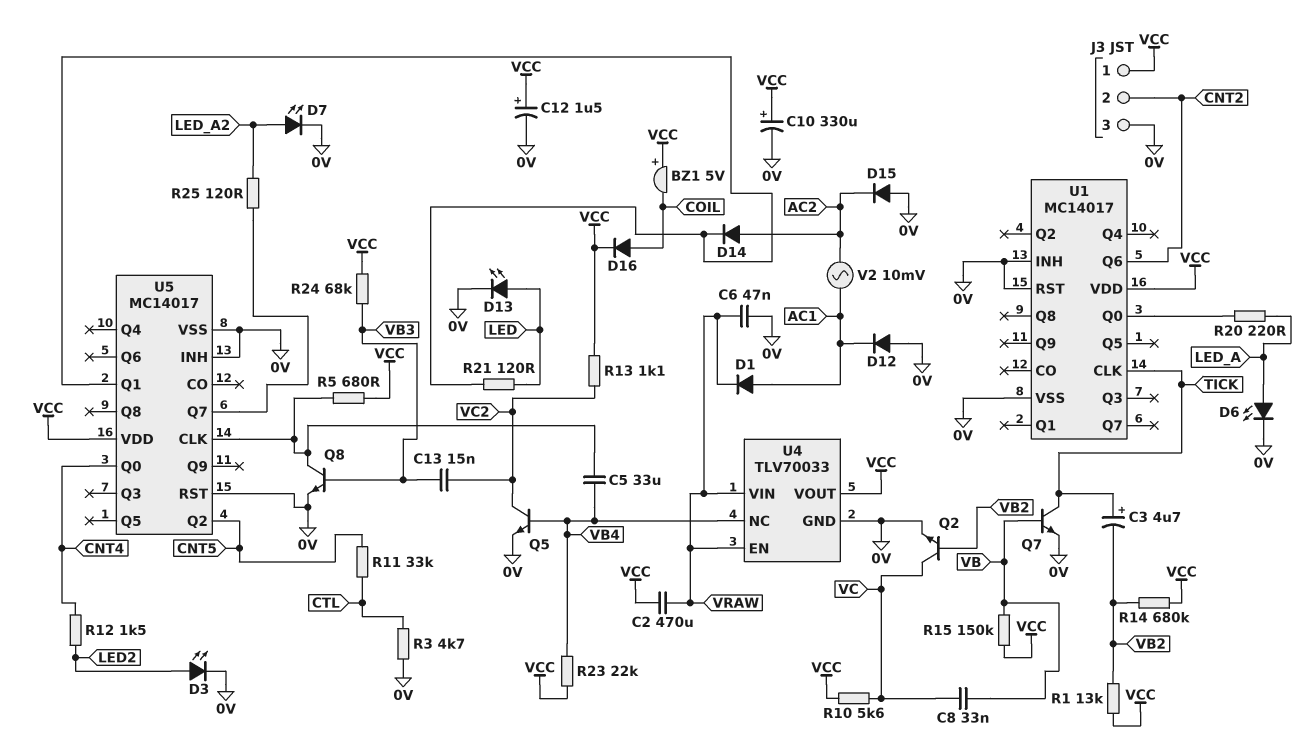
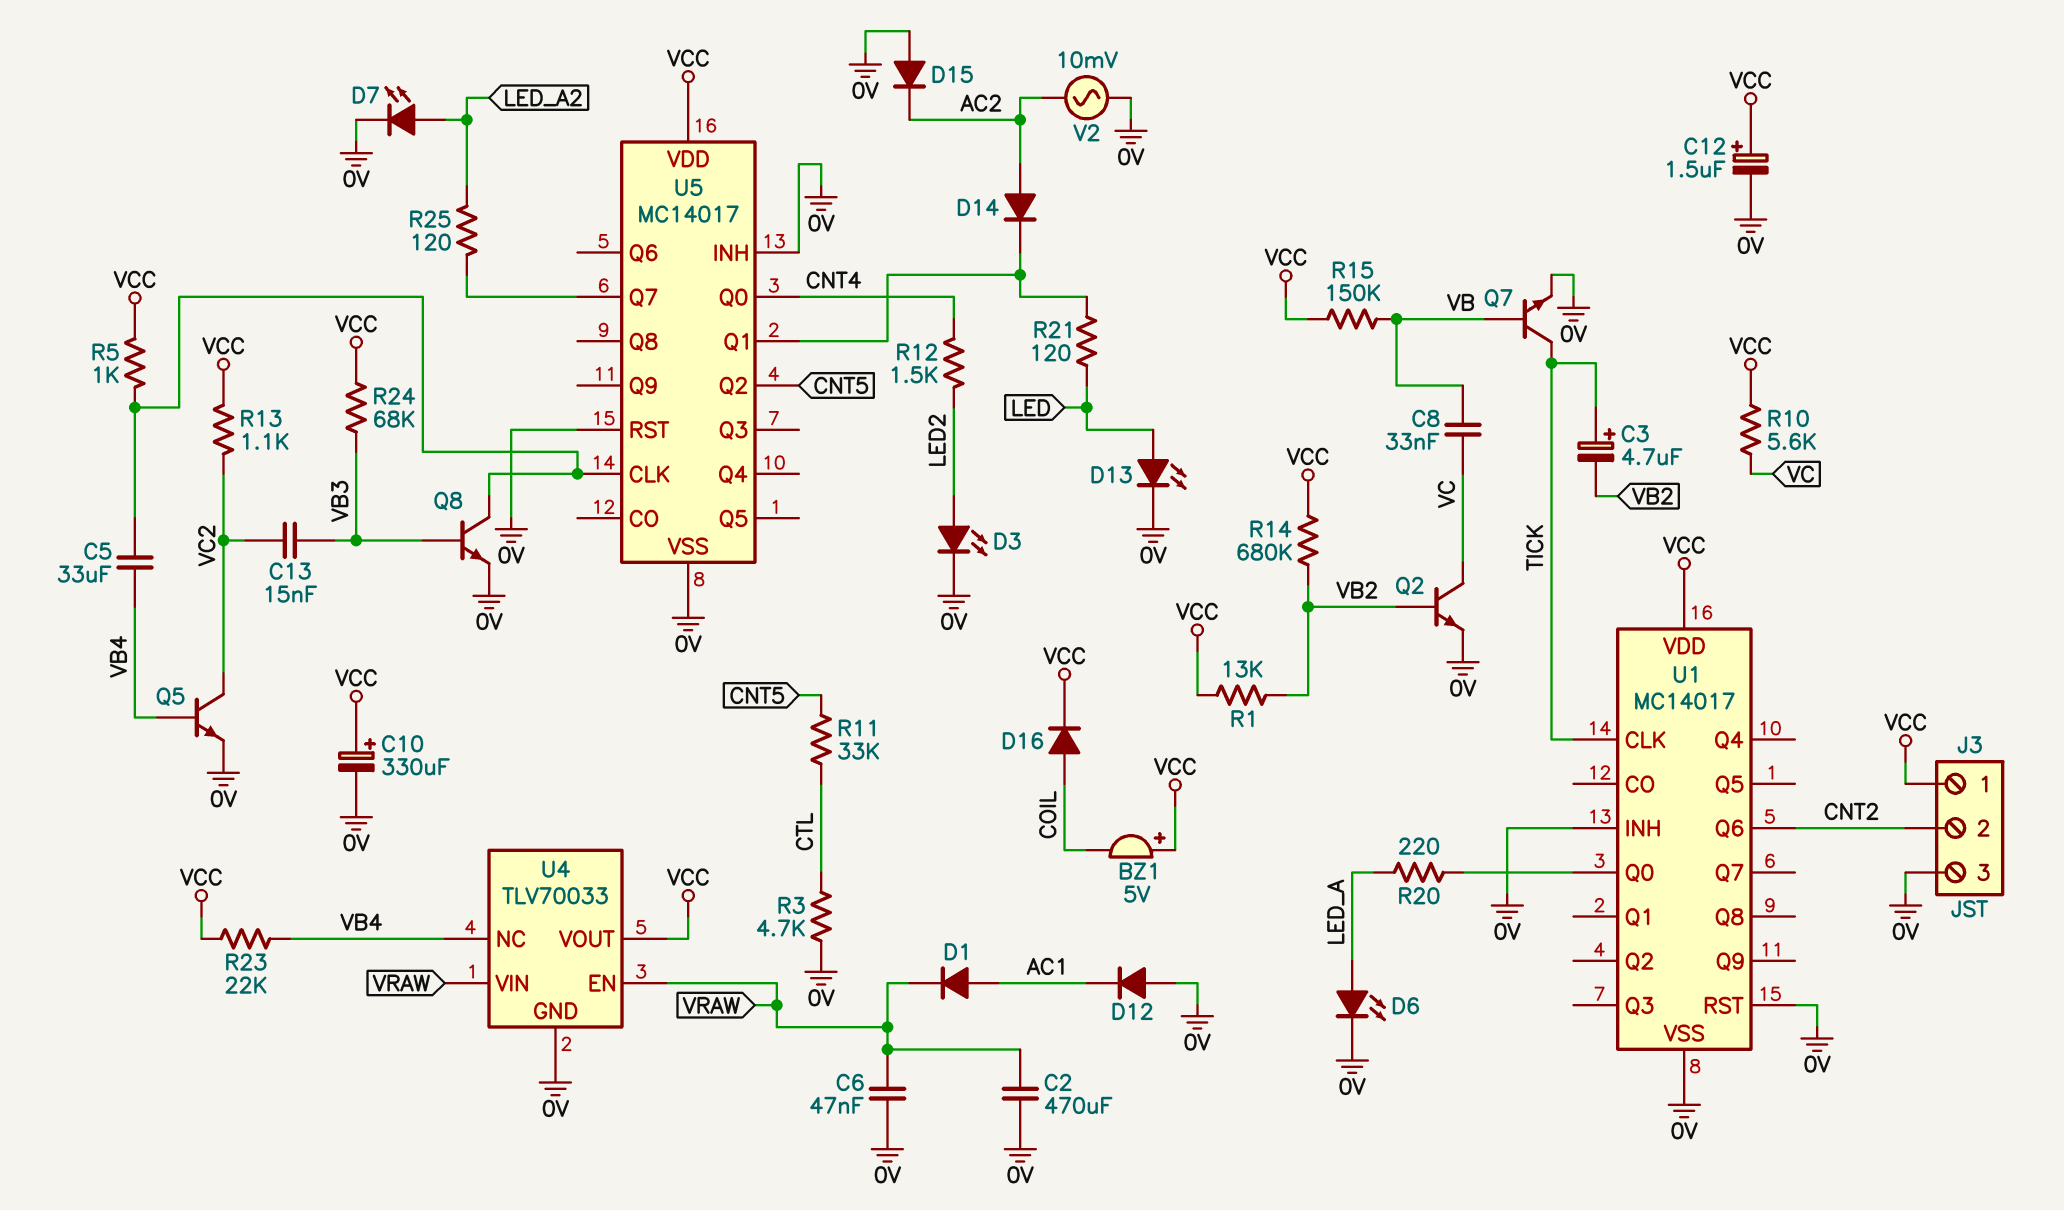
C2: 470uF (VCC, VRAW) -> 470uF (0V, VRAW)
R5: 680 (U5/CLK, VCC) -> 1k (U5/CLK, VCC)
V2: AC 10mV (AC1, AC2) -> AC 10mV (0V, AC2)

